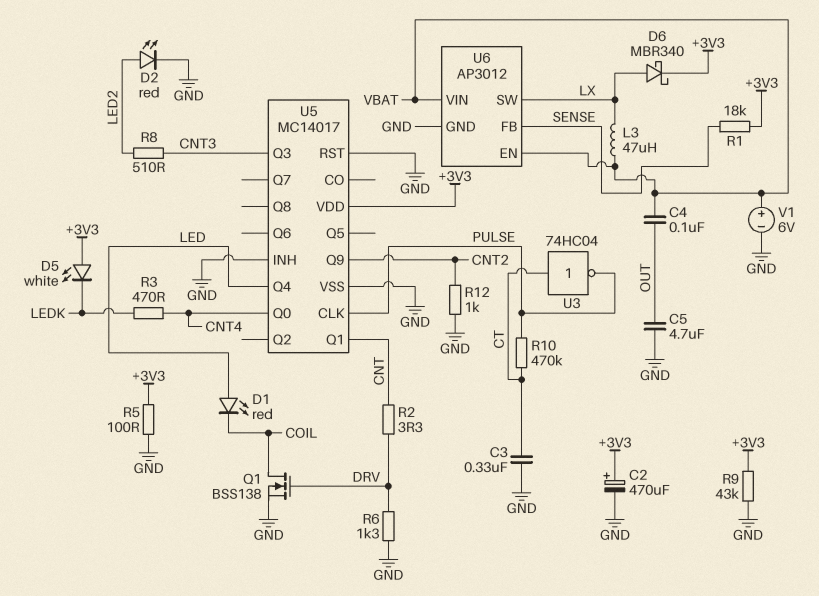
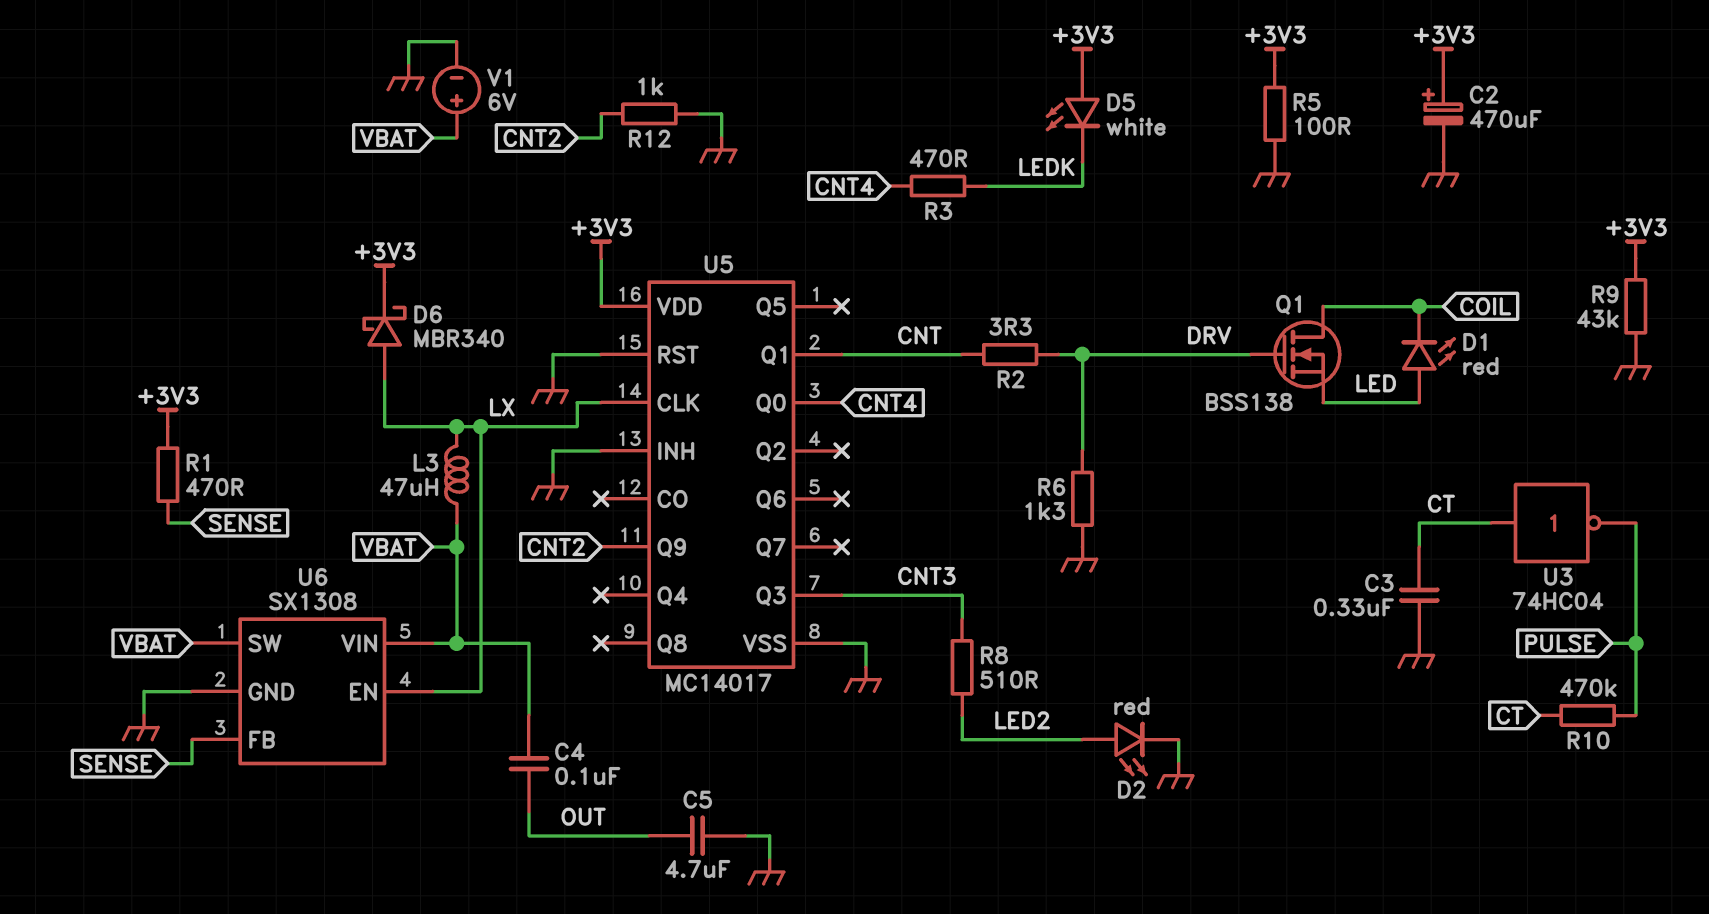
Q1: NMOS BSS138 (G DRV, D COIL, S GND) -> NMOS BSS138 (G DRV, D COIL, S LED)
R1: 18k (+3V3, SENSE) -> 470 (+3V3, SENSE)
U5 pin CLK: PULSE -> LX
U5 pin Q4: LED -> none
U6: AP3012 -> SX1308
U6 pin EN: VBAT -> LX
U6 pin SW: LX -> VBAT

